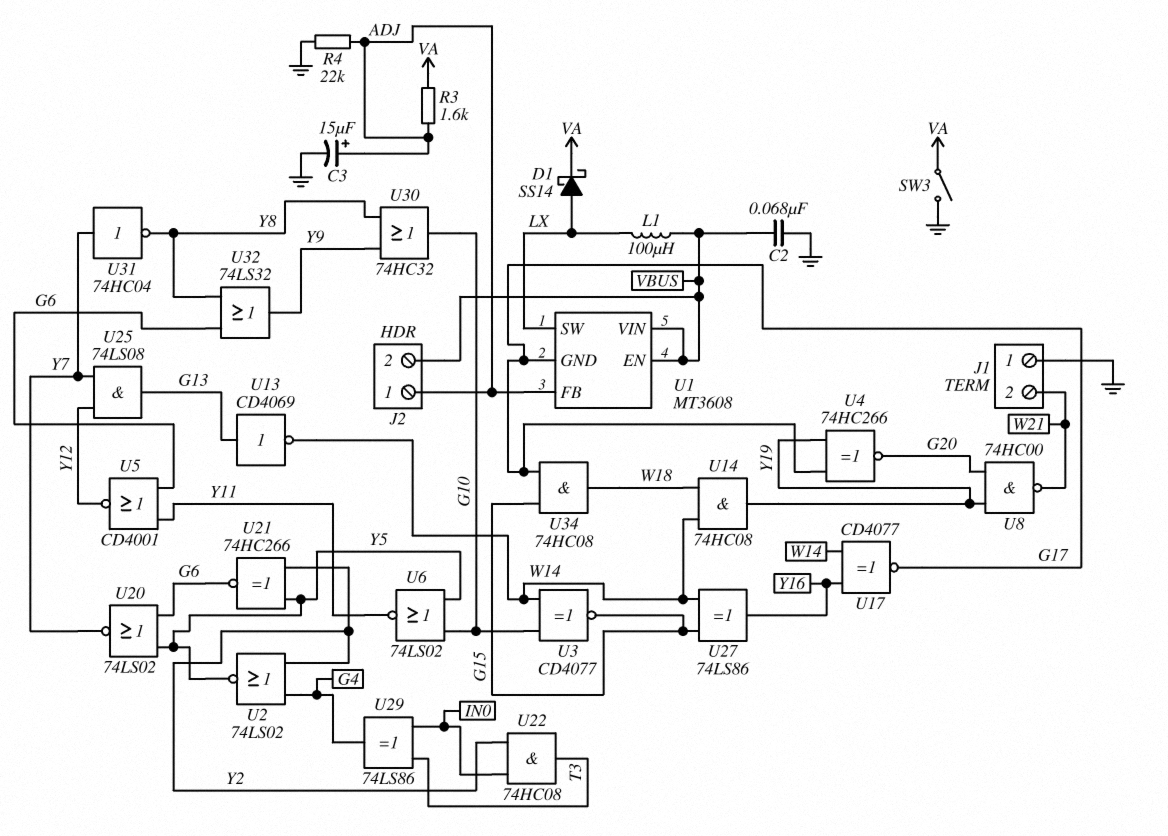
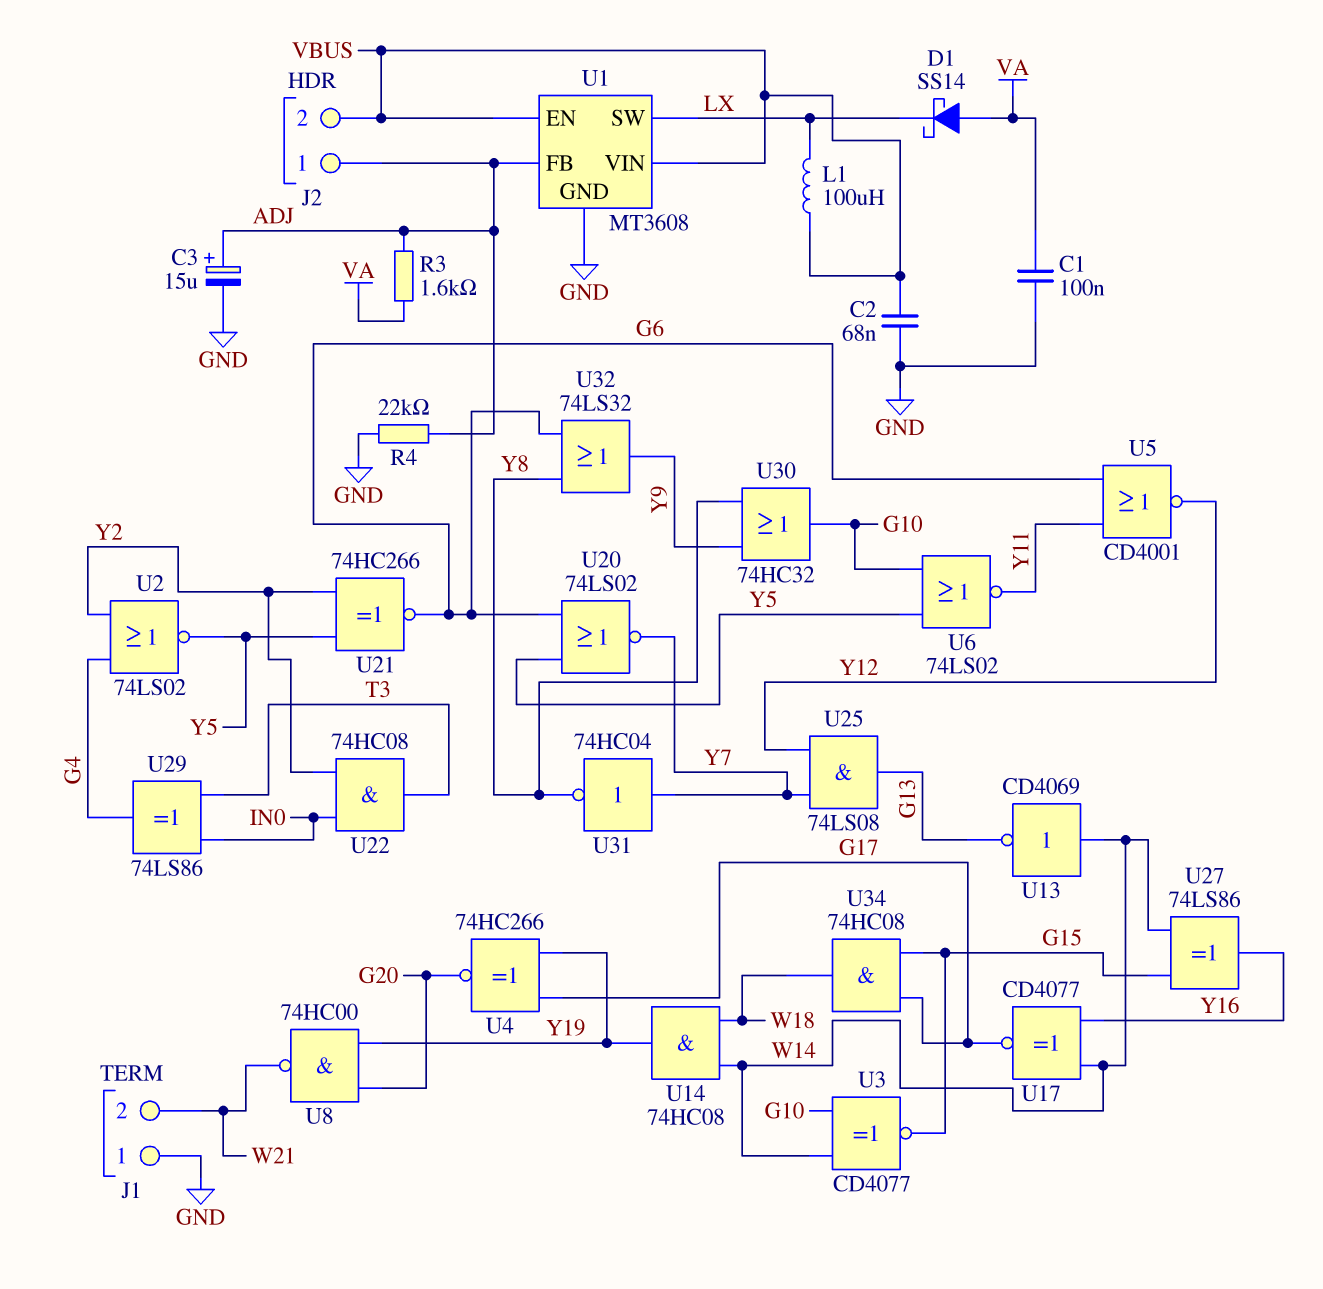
C1: none -> 100nF (GND, VA)
D1: schottky SS14 (A LX, K VA) -> schottky SS14 (A VA, K LX)
SW3: switch (GND, VA) -> none
U1 pin GND: G17 -> GND
U13: NOT CD4069 (in G13, out W14) -> NOT CD4069 (in W14, out G13)

